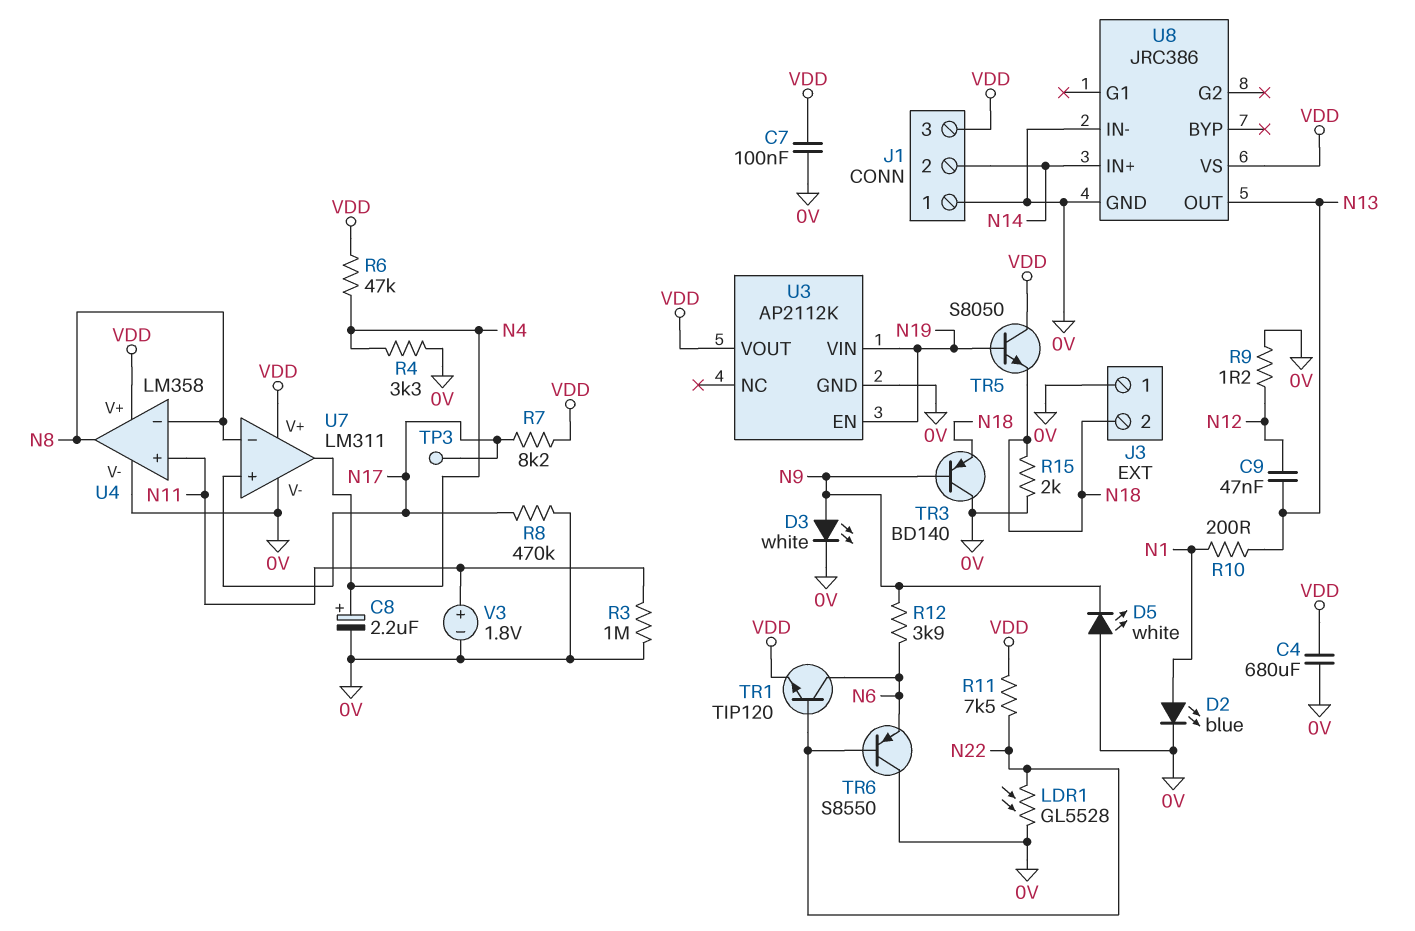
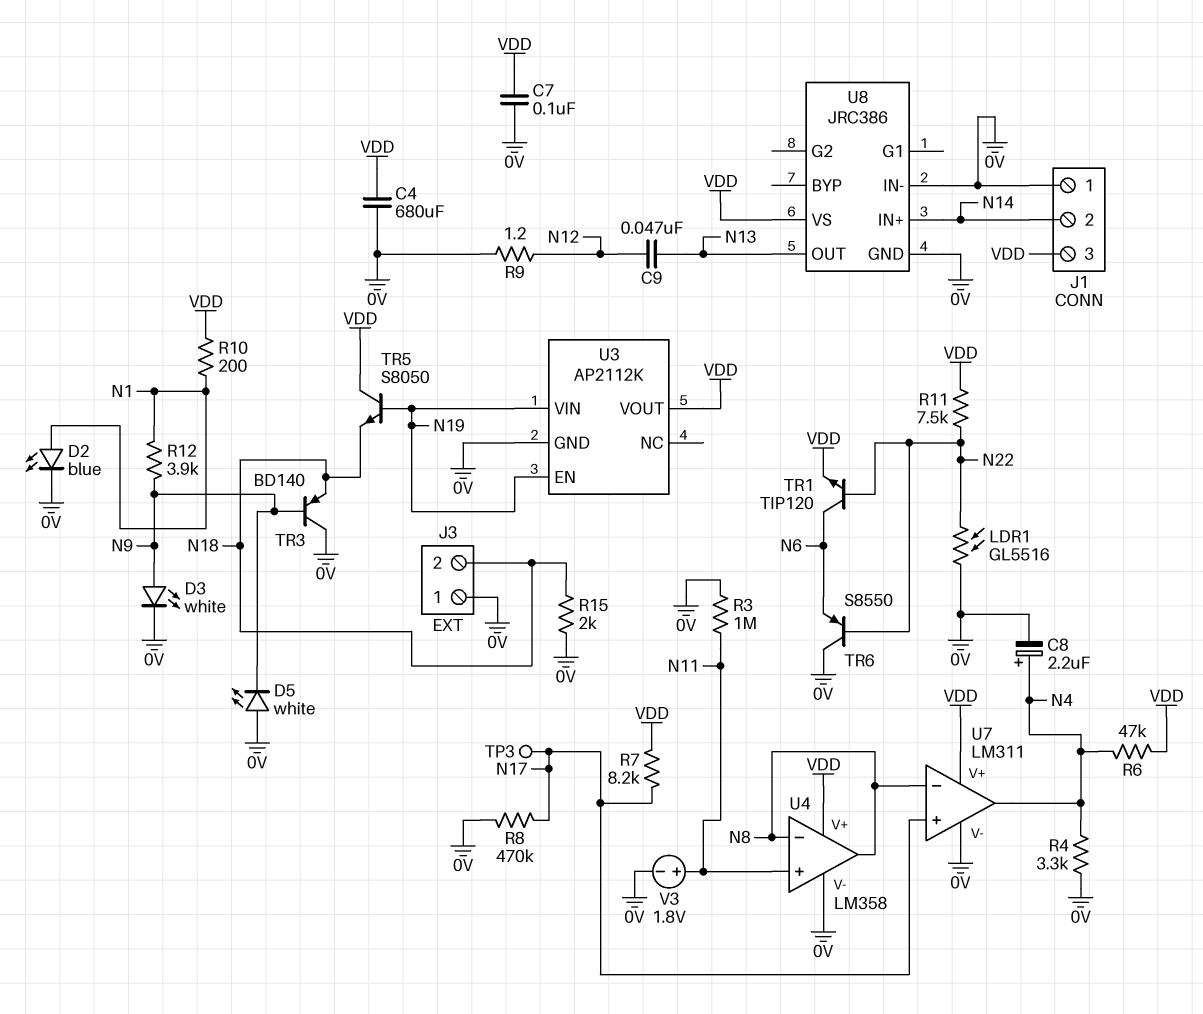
LDR1: GL5528 (0V, N22) -> GL5516 (0V, N22)
R10: 200 (N1, N13) -> 200 (N1, VDD)
R12: 3.9k (N6, N9) -> 3.9k (N1, N9)

